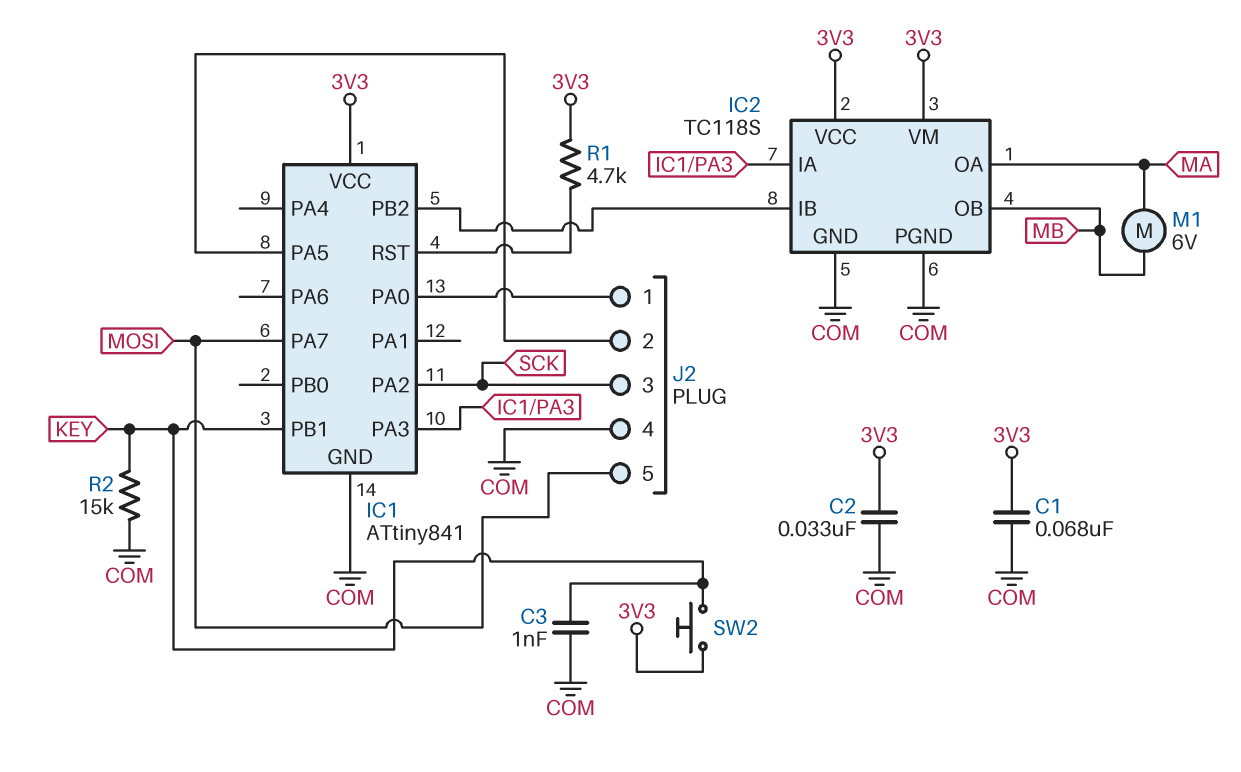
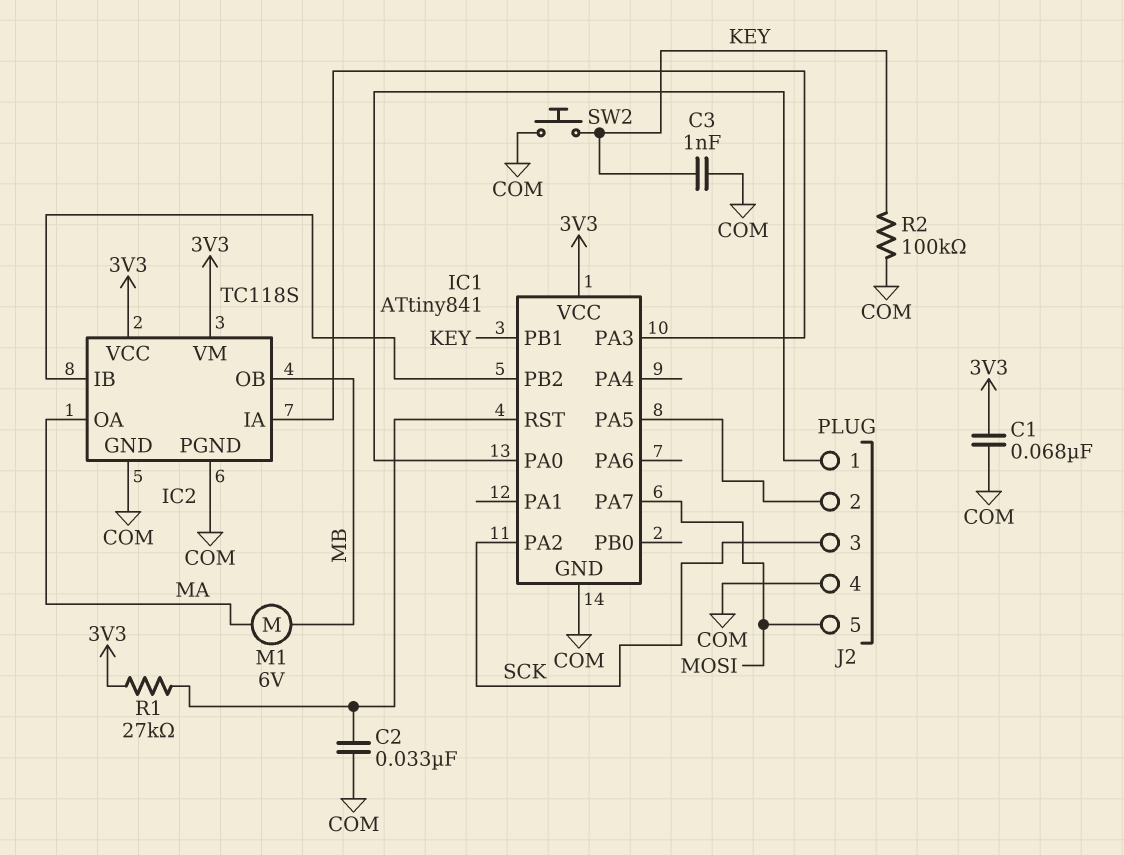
C2: 33nF (3V3, COM) -> 33nF (COM, IC1/RST)
R1: 4.7k (3V3, IC1/RST) -> 27k (3V3, IC1/RST)
R2: 15k (COM, KEY) -> 100k (COM, KEY)
SW2: button (3V3, KEY) -> button (COM, KEY)

